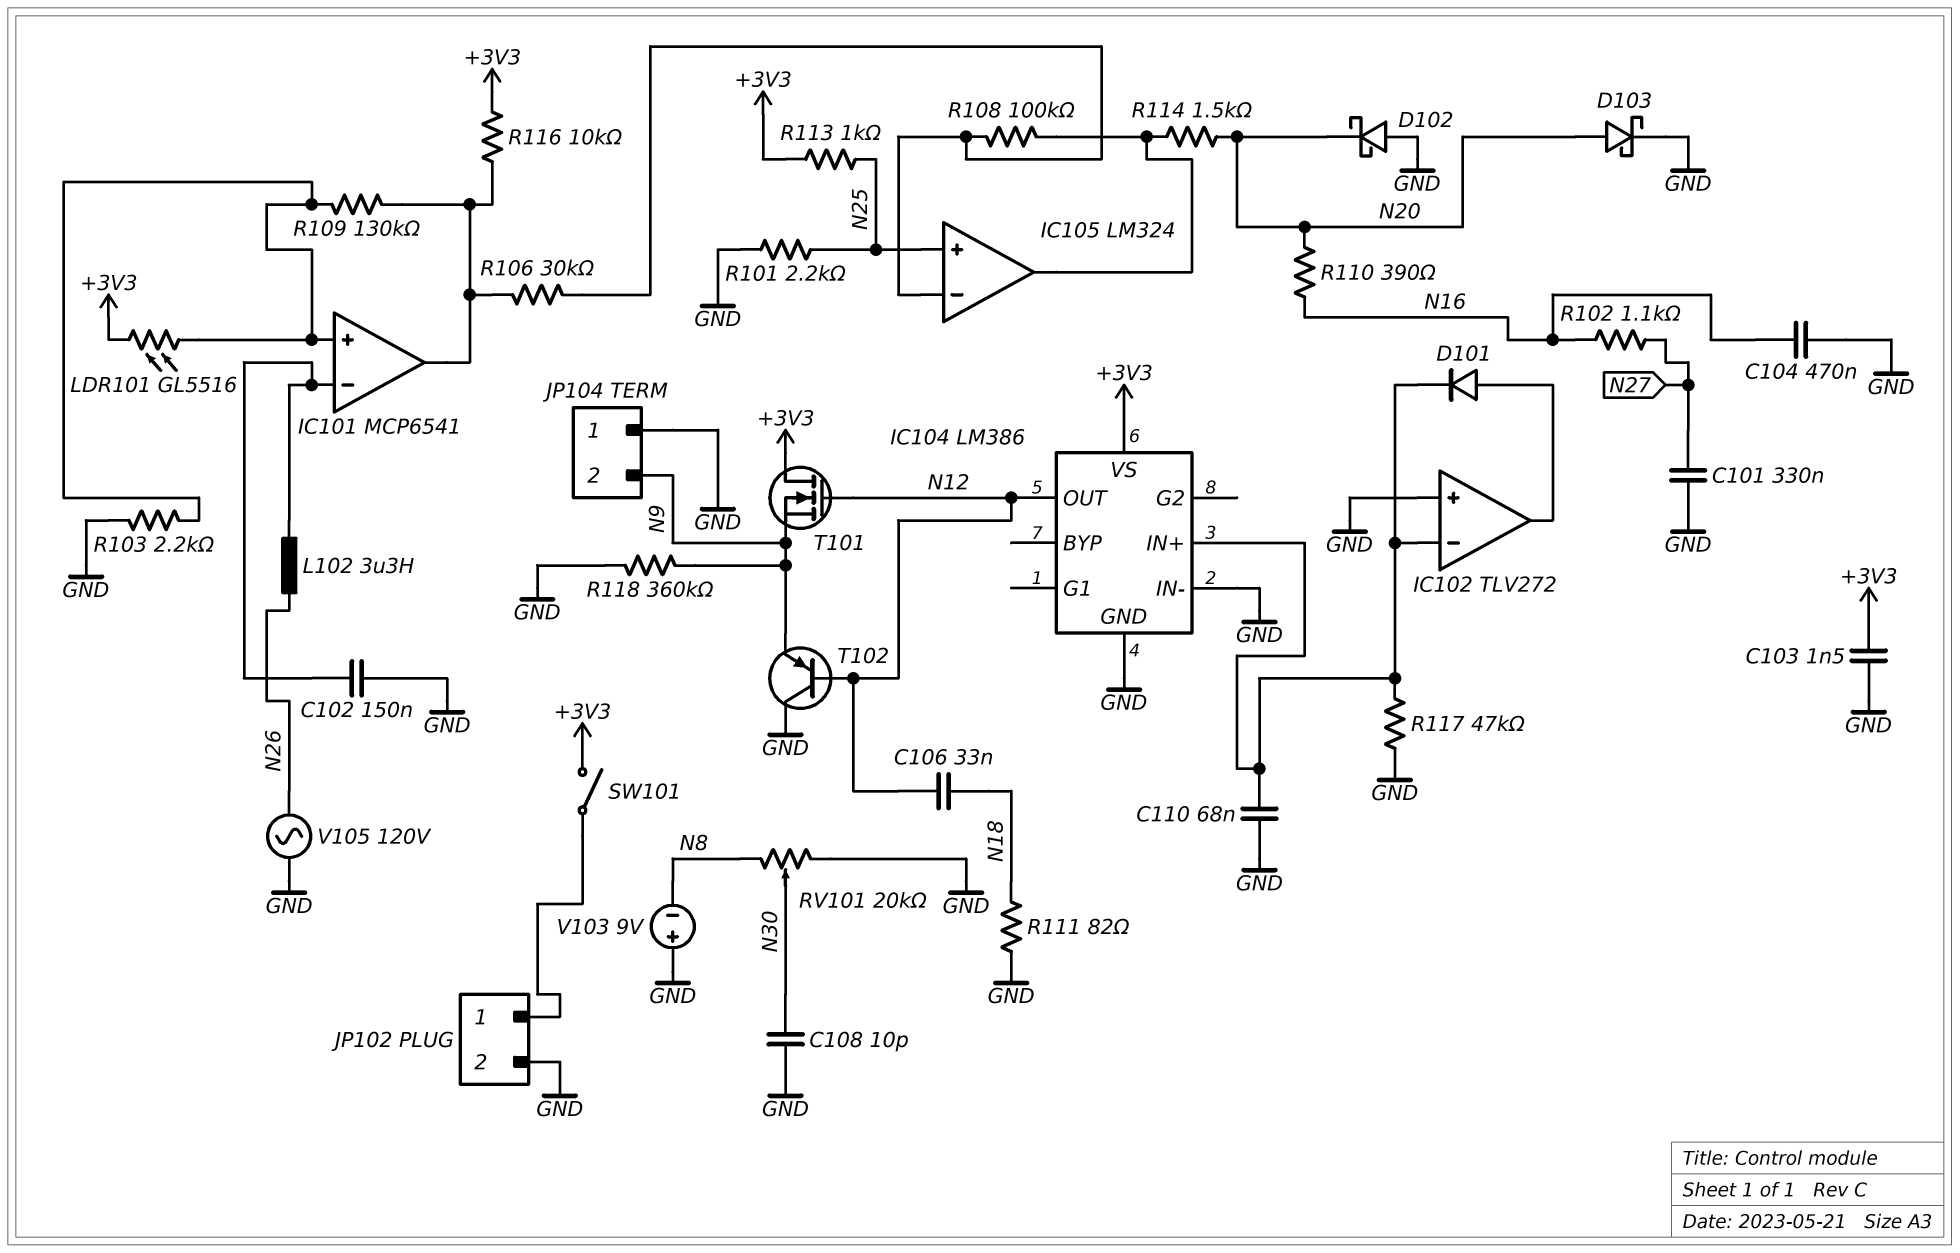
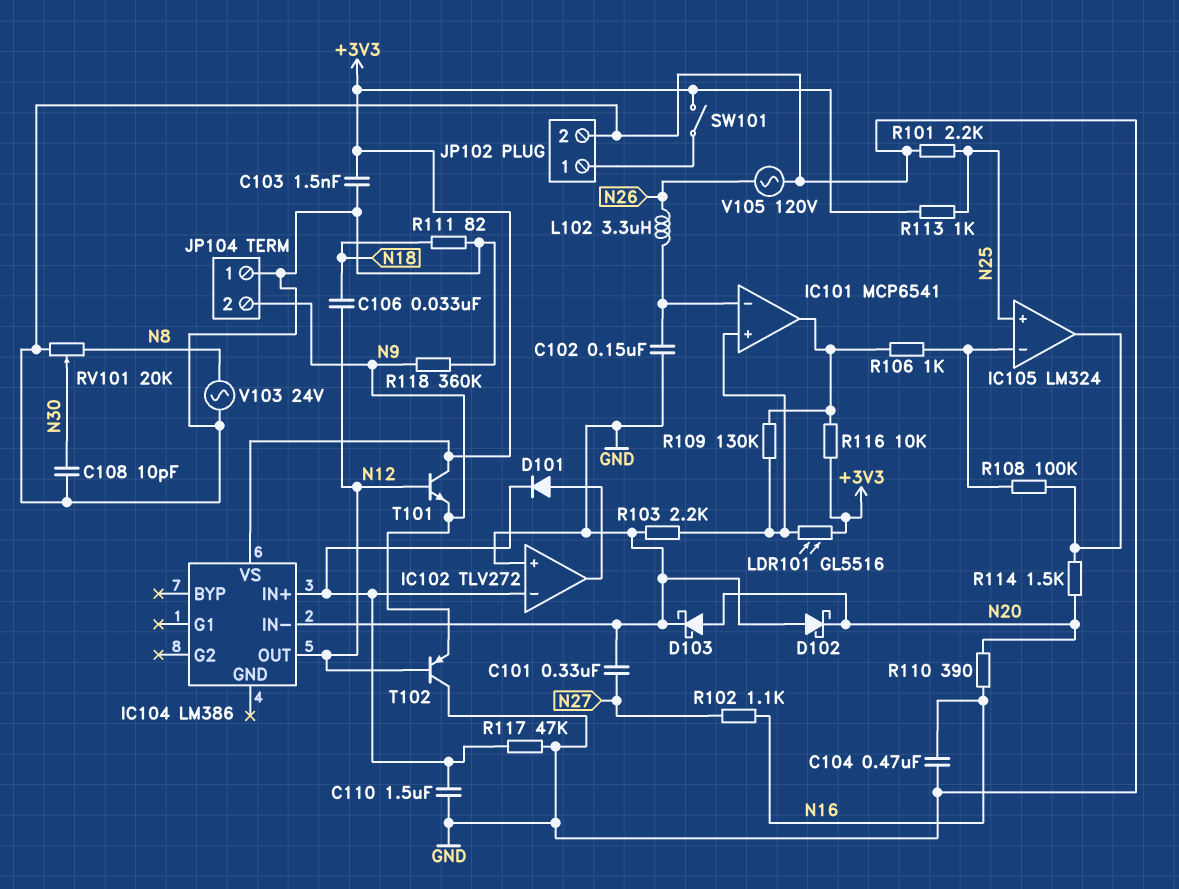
C110: 68nF (GND, IC102/in-) -> 1.5uF (GND, IC102/in-)
IC104 pin GND: GND -> none
R106: 30k (IC101/out, IC105/in-) -> 1k (IC101/out, IC105/in-)
T101: NMOS (G N12, D +3V3, S N9) -> NPN (B N12, C +3V3, E N9)
V103: 9V (plus GND, minus N8) -> AC 24V (GND, N8)

